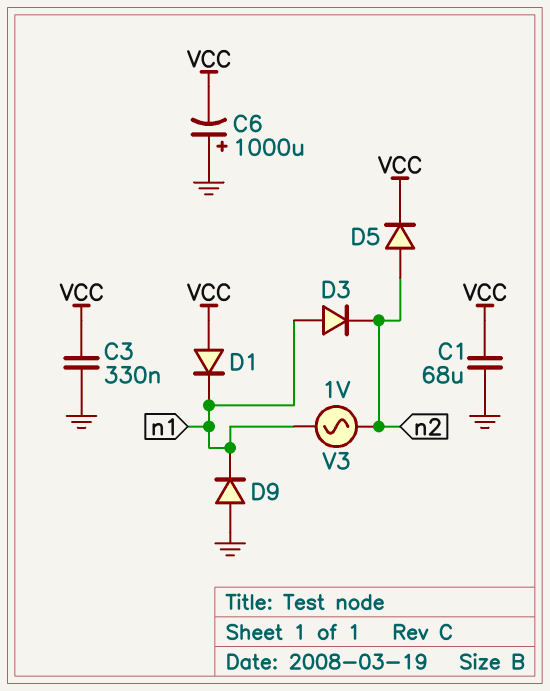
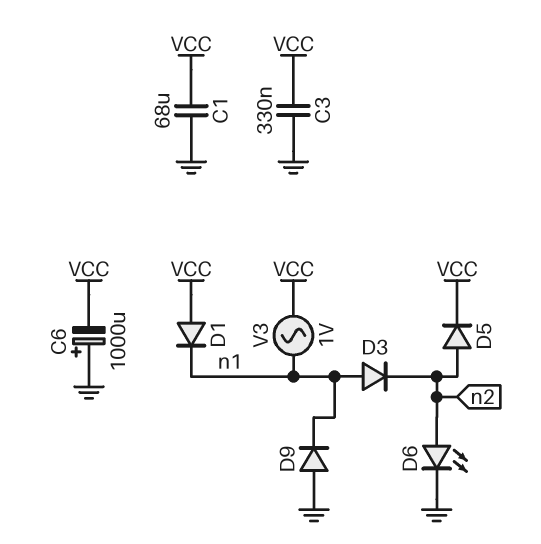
D6: none -> LED (A n2, K GND)
V3: AC 1V (n1, n2) -> AC 1V (VCC, n1)

